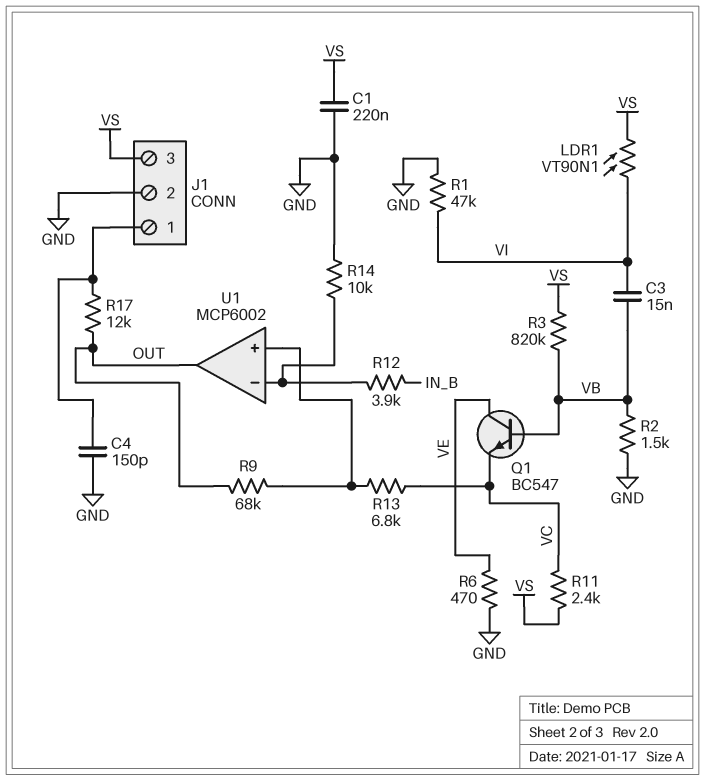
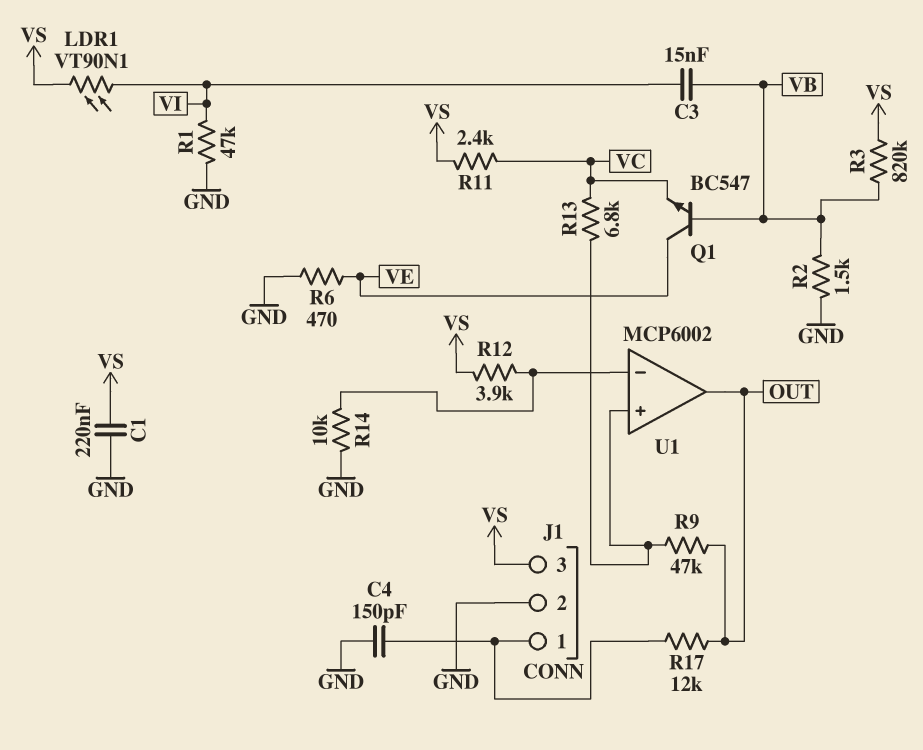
R9: 68k (OUT, U1/in+) -> 47k (OUT, U1/in+)
R12: 3.9k (IN_B, U1/in-) -> 3.9k (U1/in-, VS)

